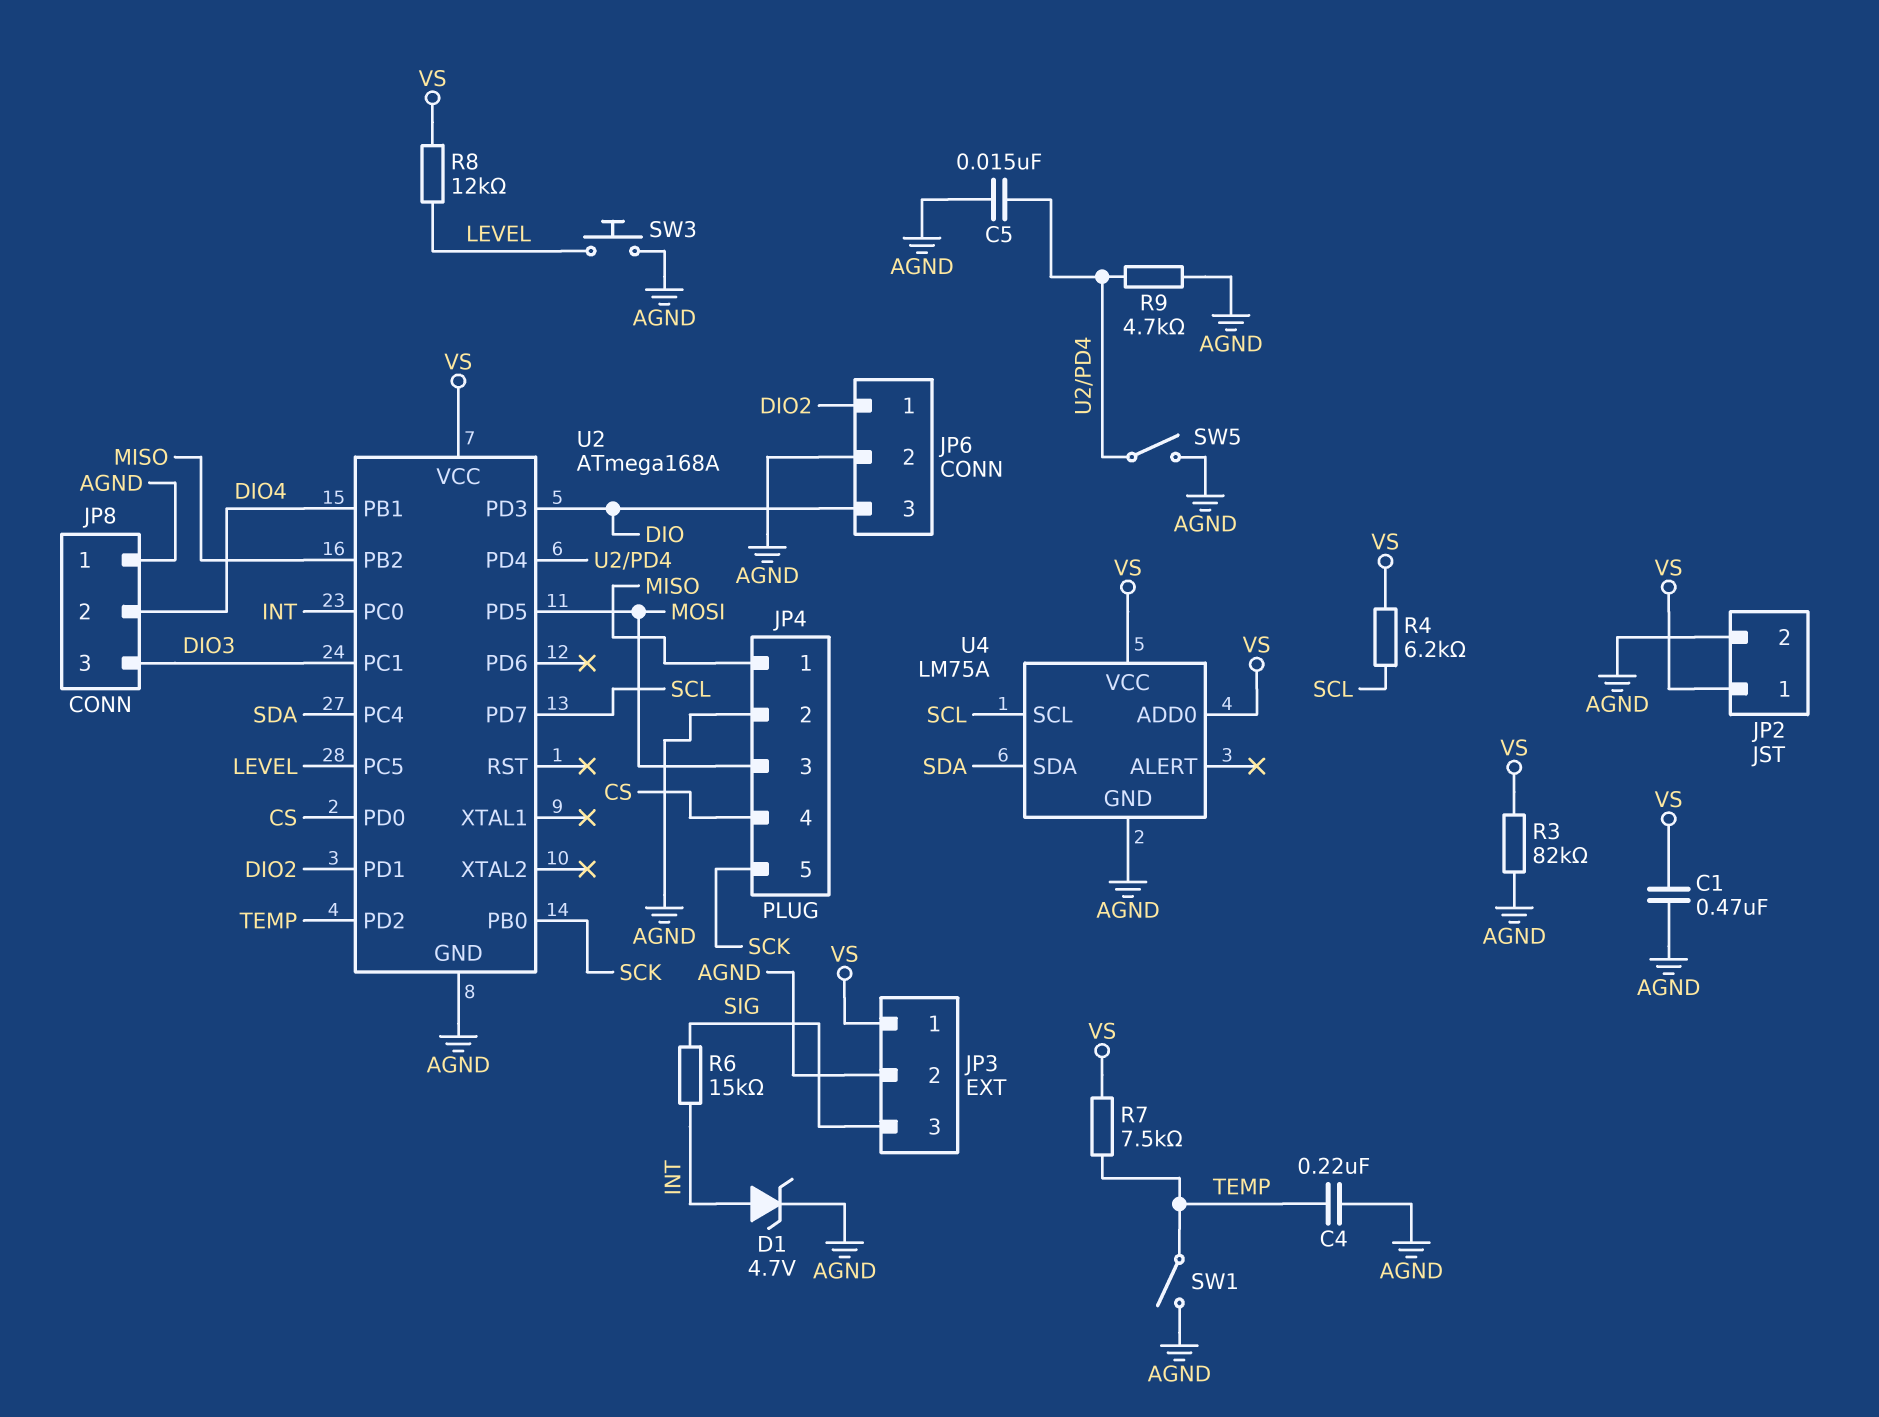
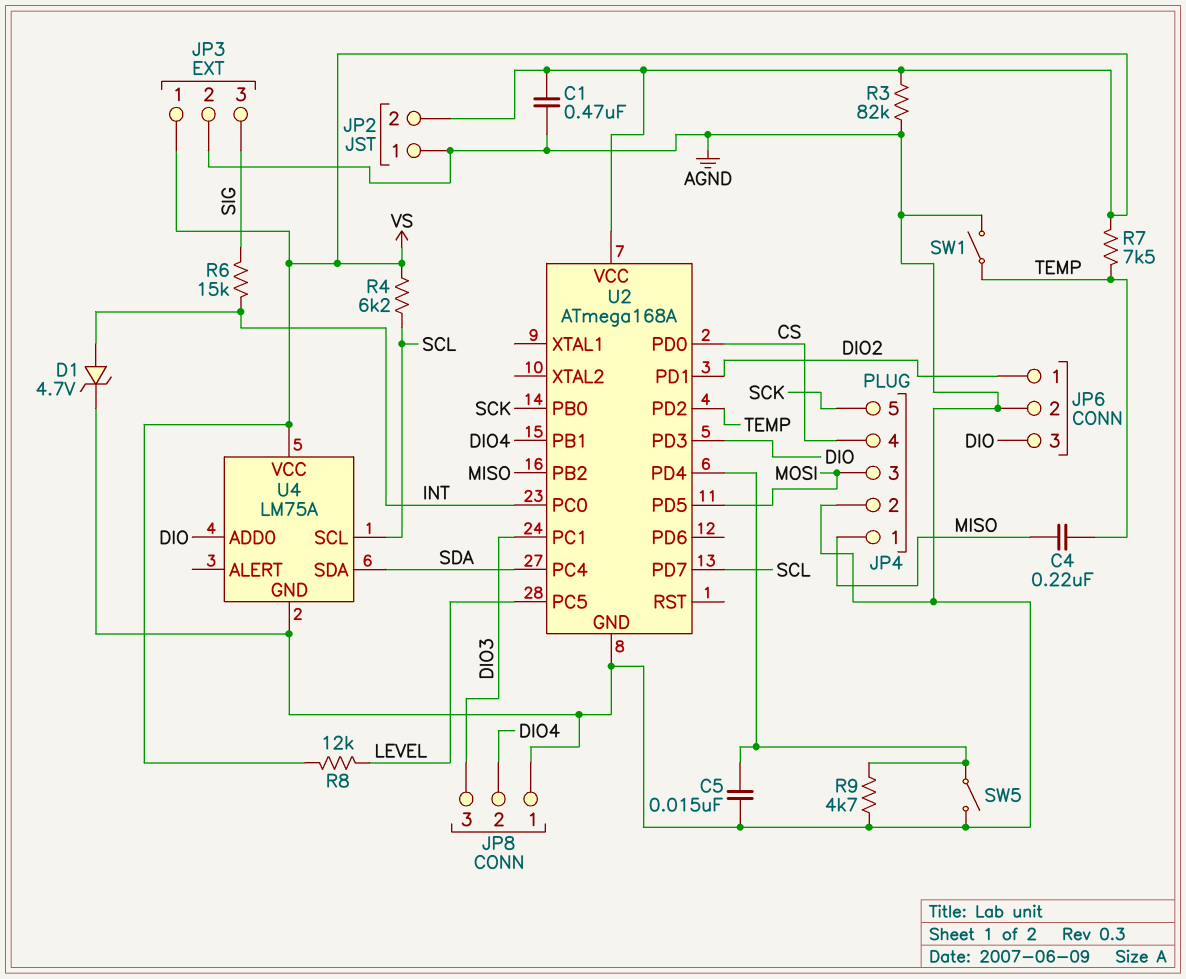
C4: 220nF (AGND, TEMP) -> 220nF (MISO, TEMP)
JP2 pin 1: VS -> AGND
JP2 pin 2: AGND -> VS
SW3: button (AGND, LEVEL) -> none
U4 pin ADD0: VS -> DIO

